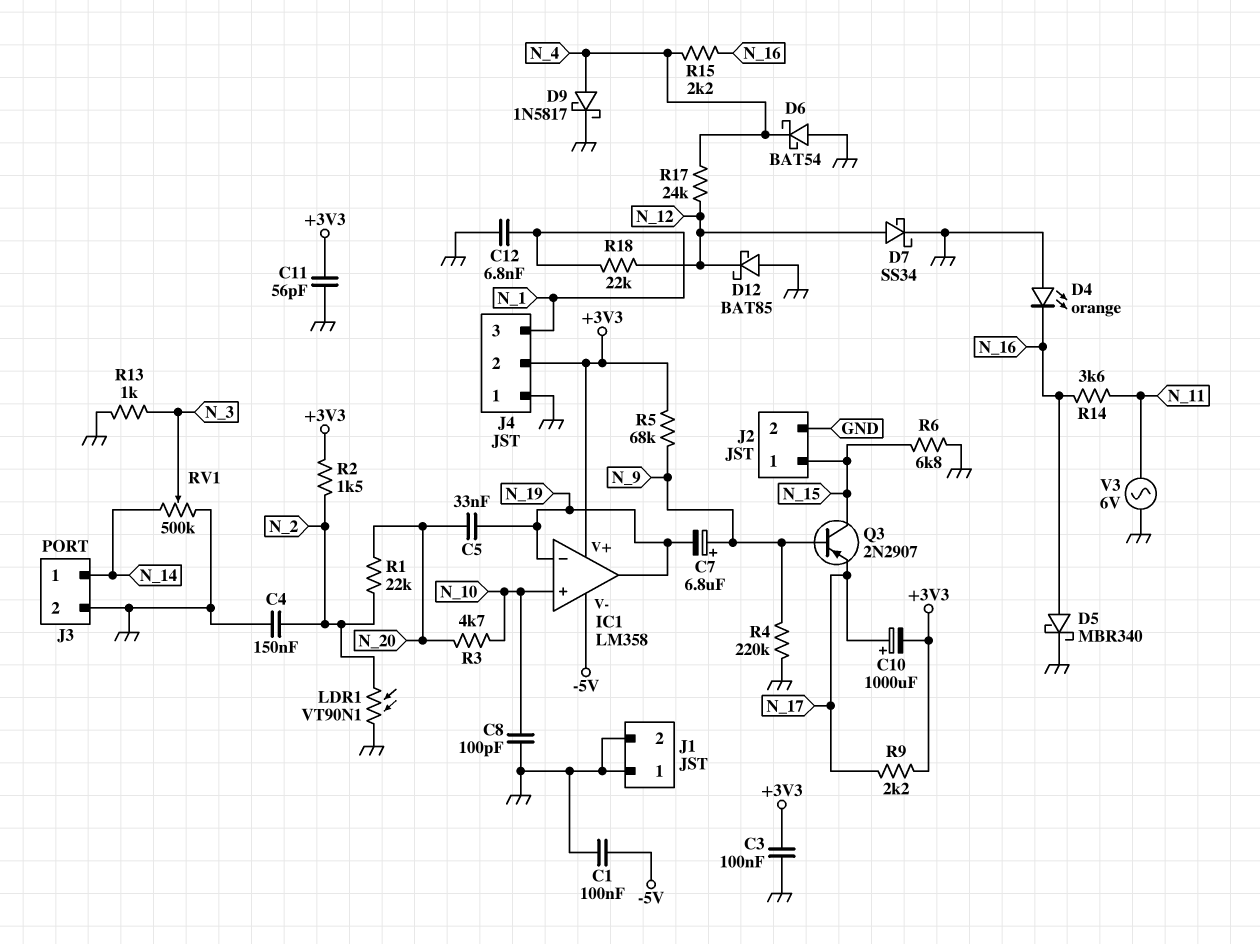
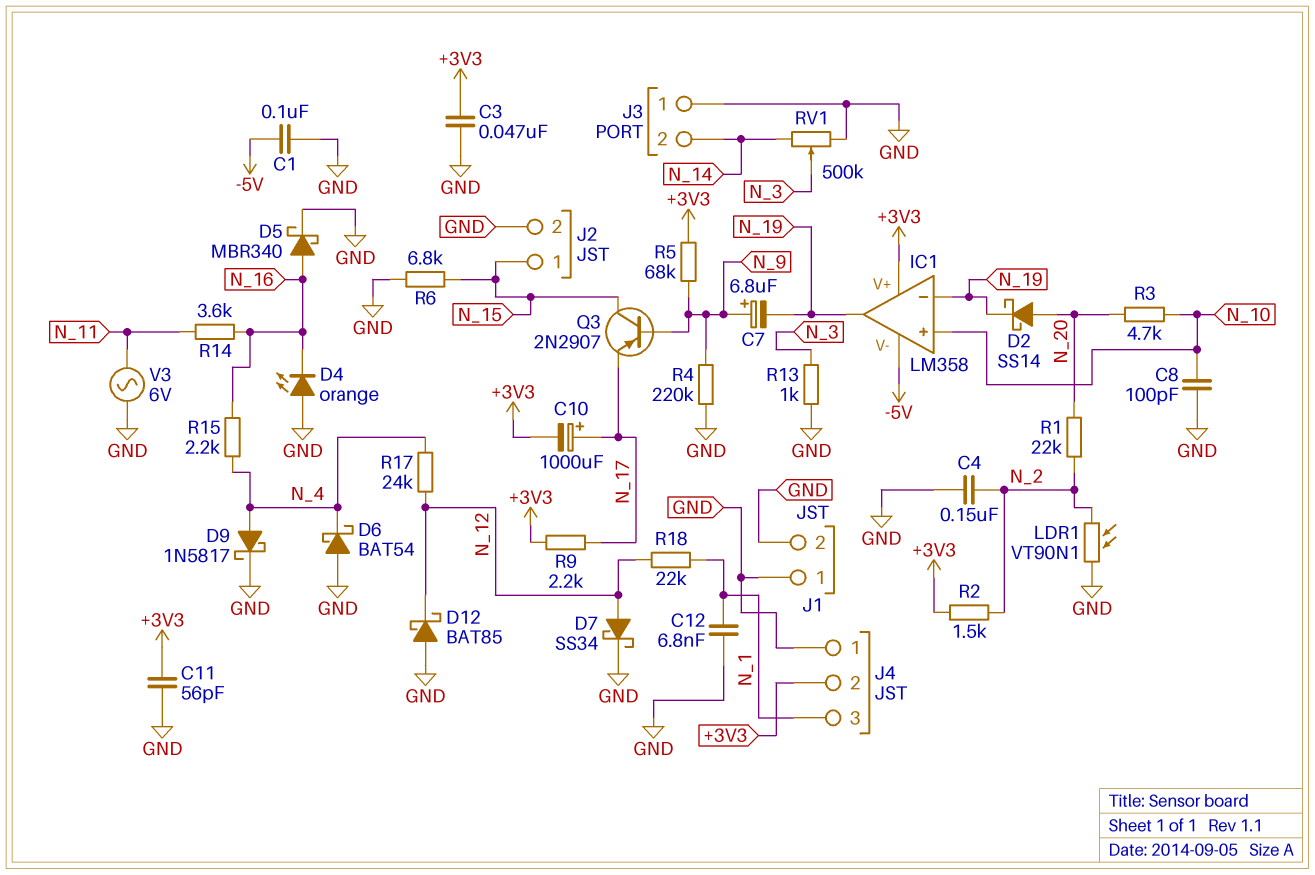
C3: 100nF (+3V3, GND) -> 47nF (+3V3, GND)
C5: 33nF (N_19, N_20) -> none
D2: none -> schottky SS14 (A N_20, K N_19)
J3 pin 1: N_14 -> GND
J3 pin 2: GND -> N_14

